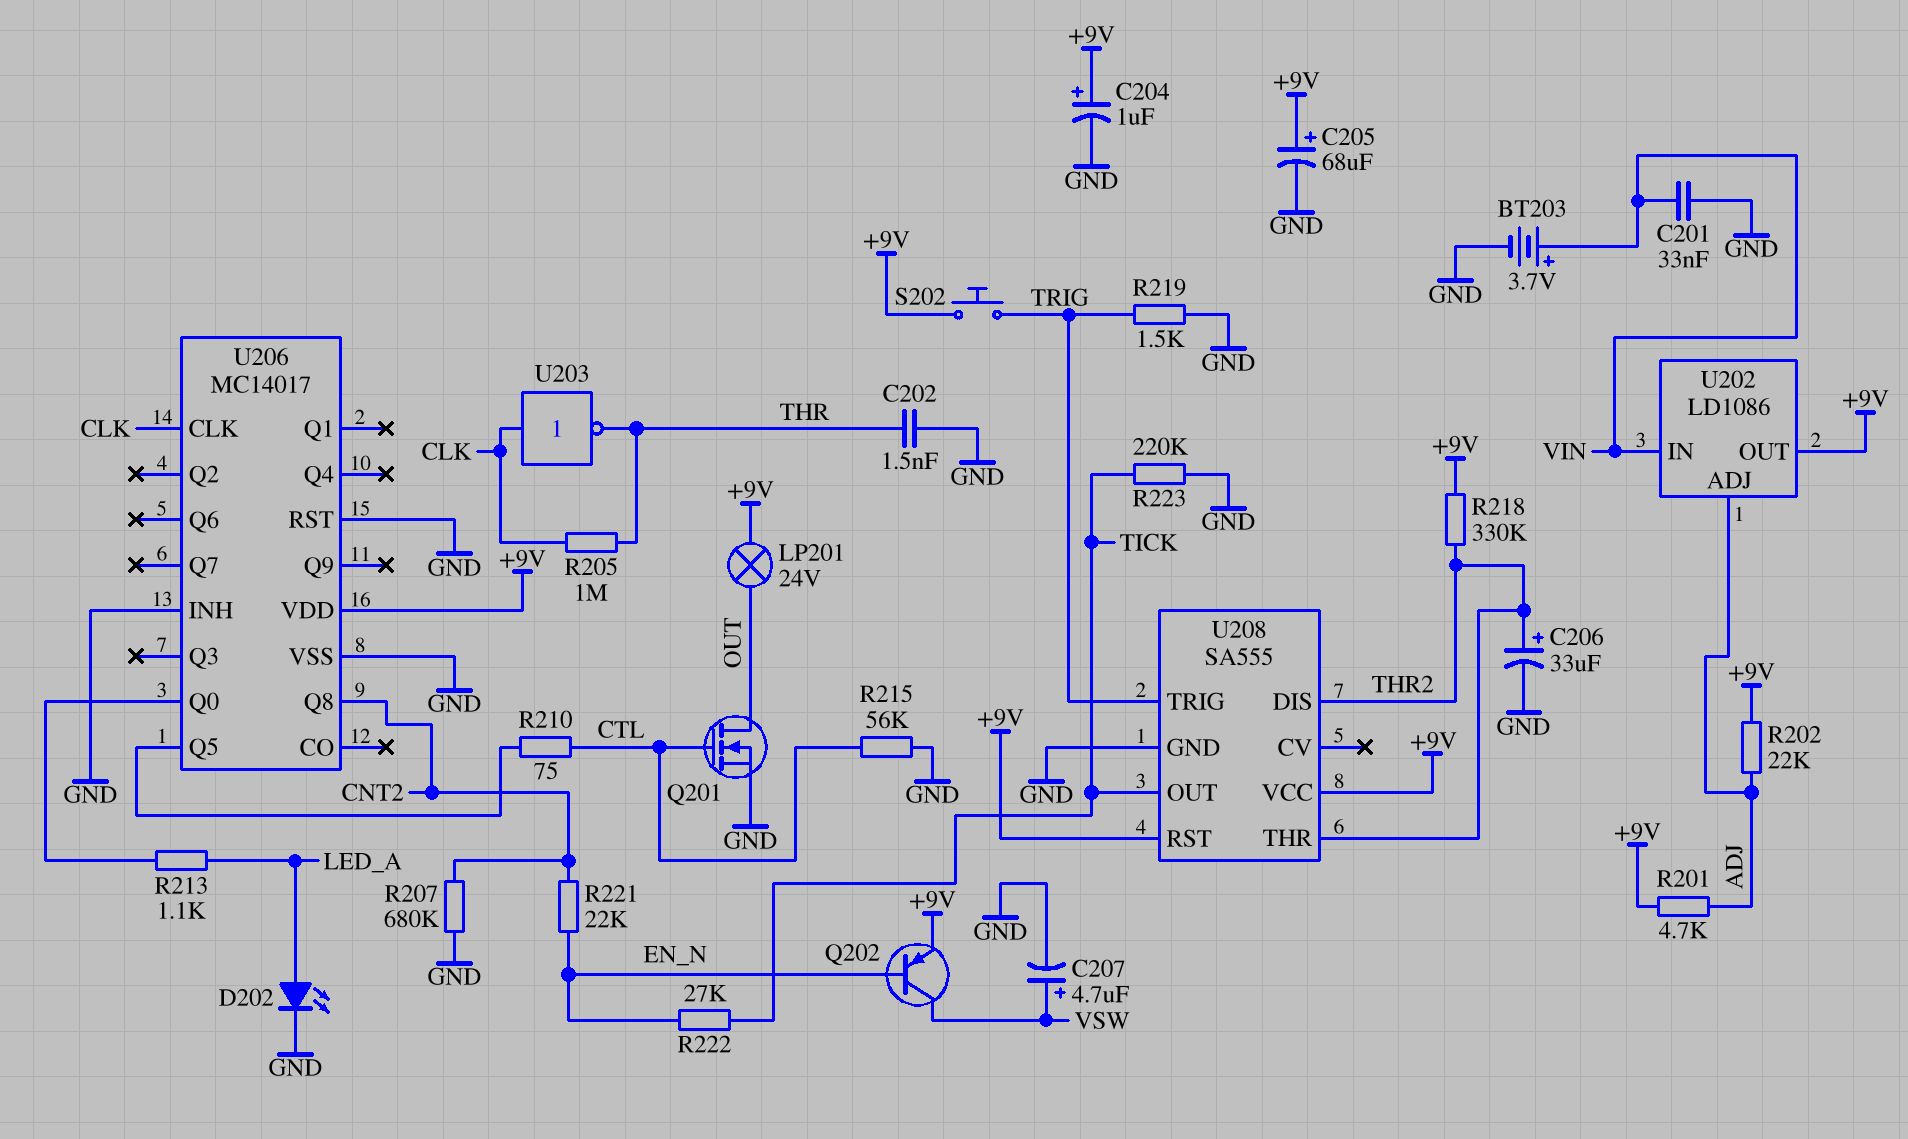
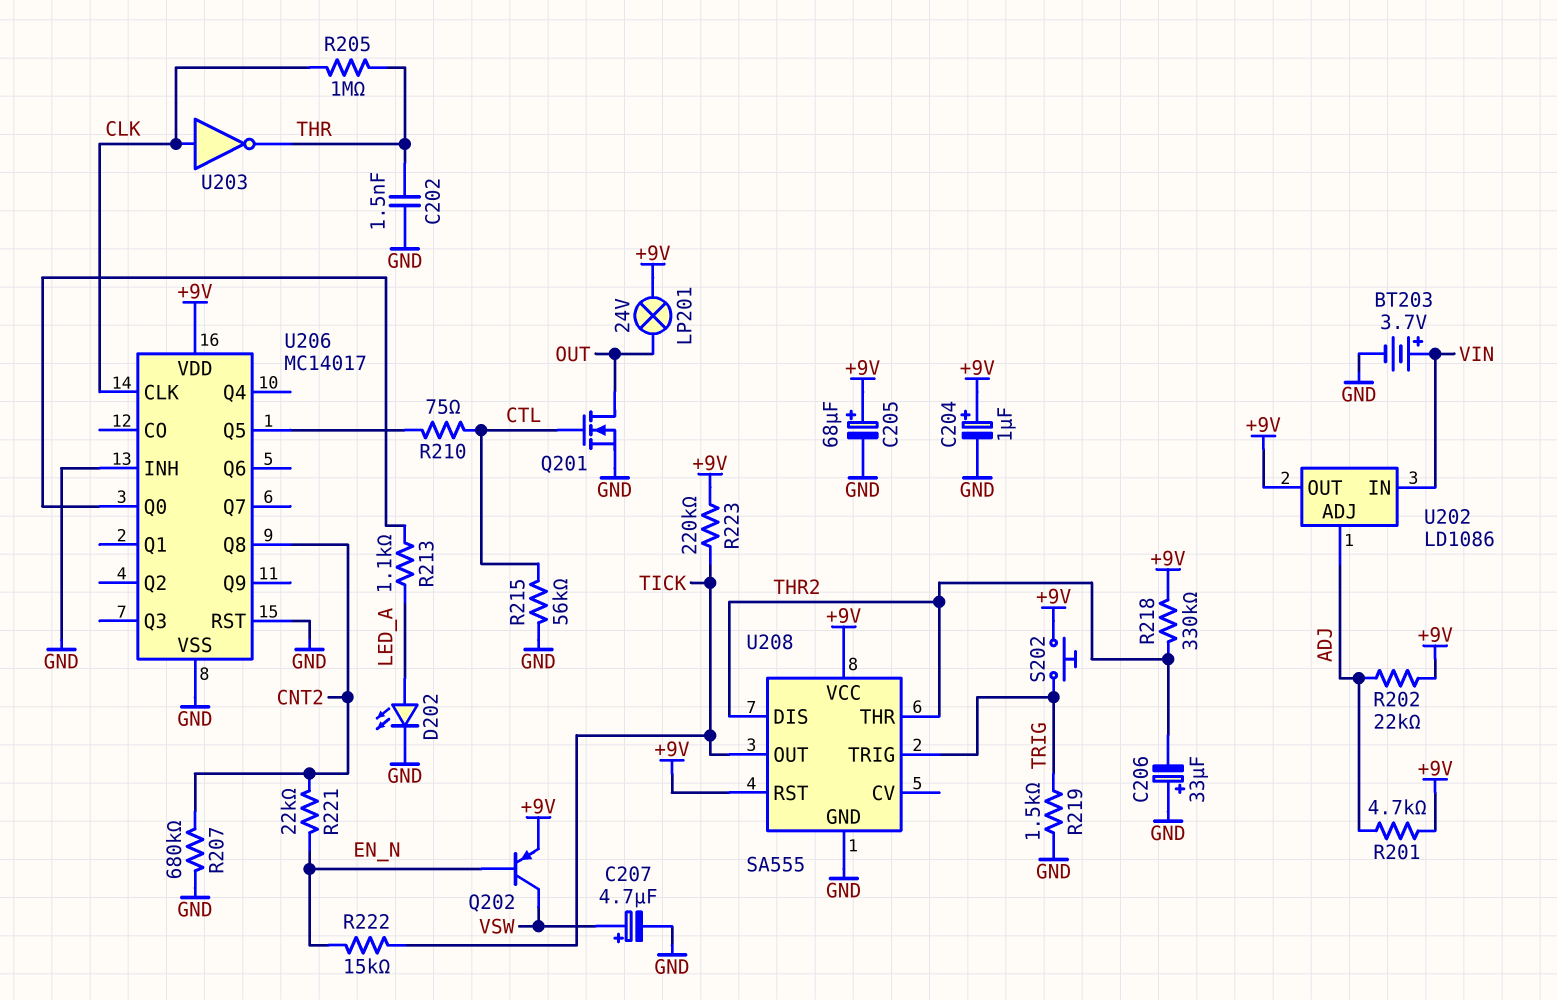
C201: 33nF (GND, VIN) -> none
C206: 33uF (plus THR2, minus GND) -> 33uF (plus GND, minus THR2)
R222: 27k (EN_N, TICK) -> 15k (EN_N, TICK)
R223: 220k (GND, TICK) -> 220k (+9V, TICK)

